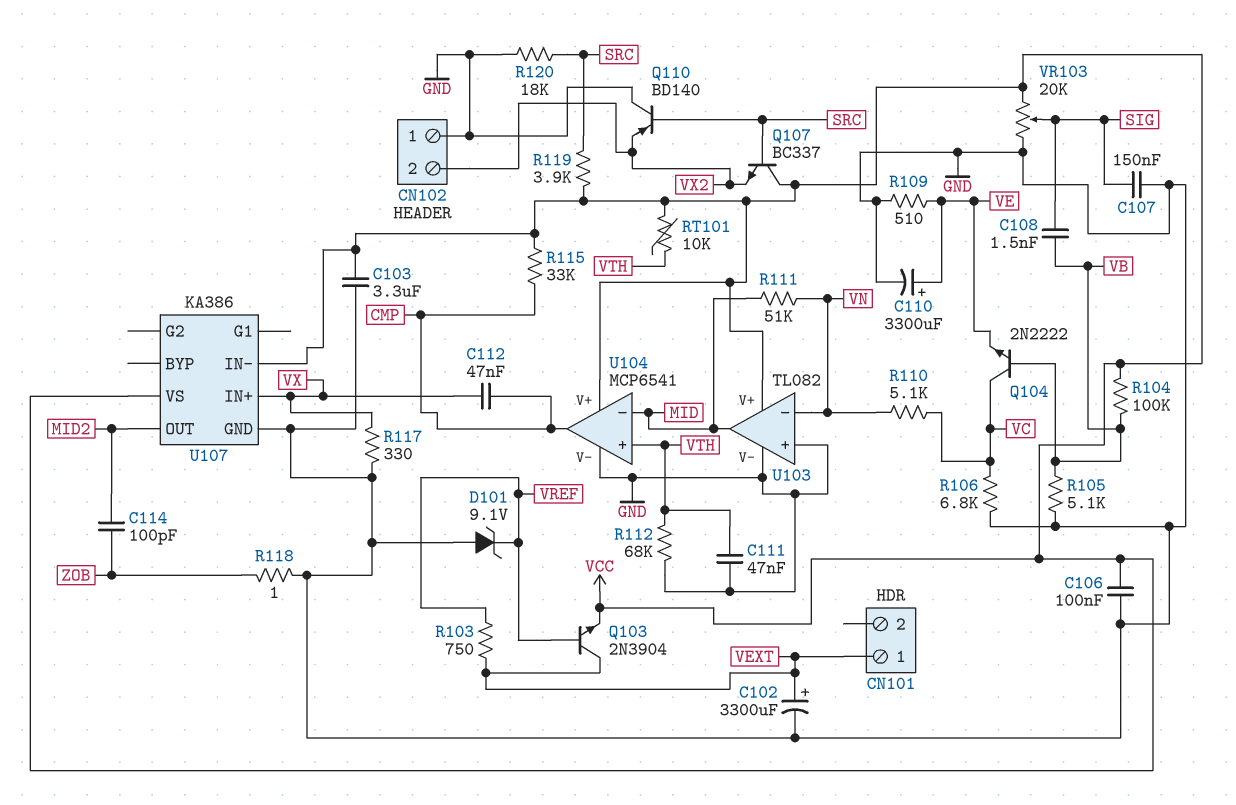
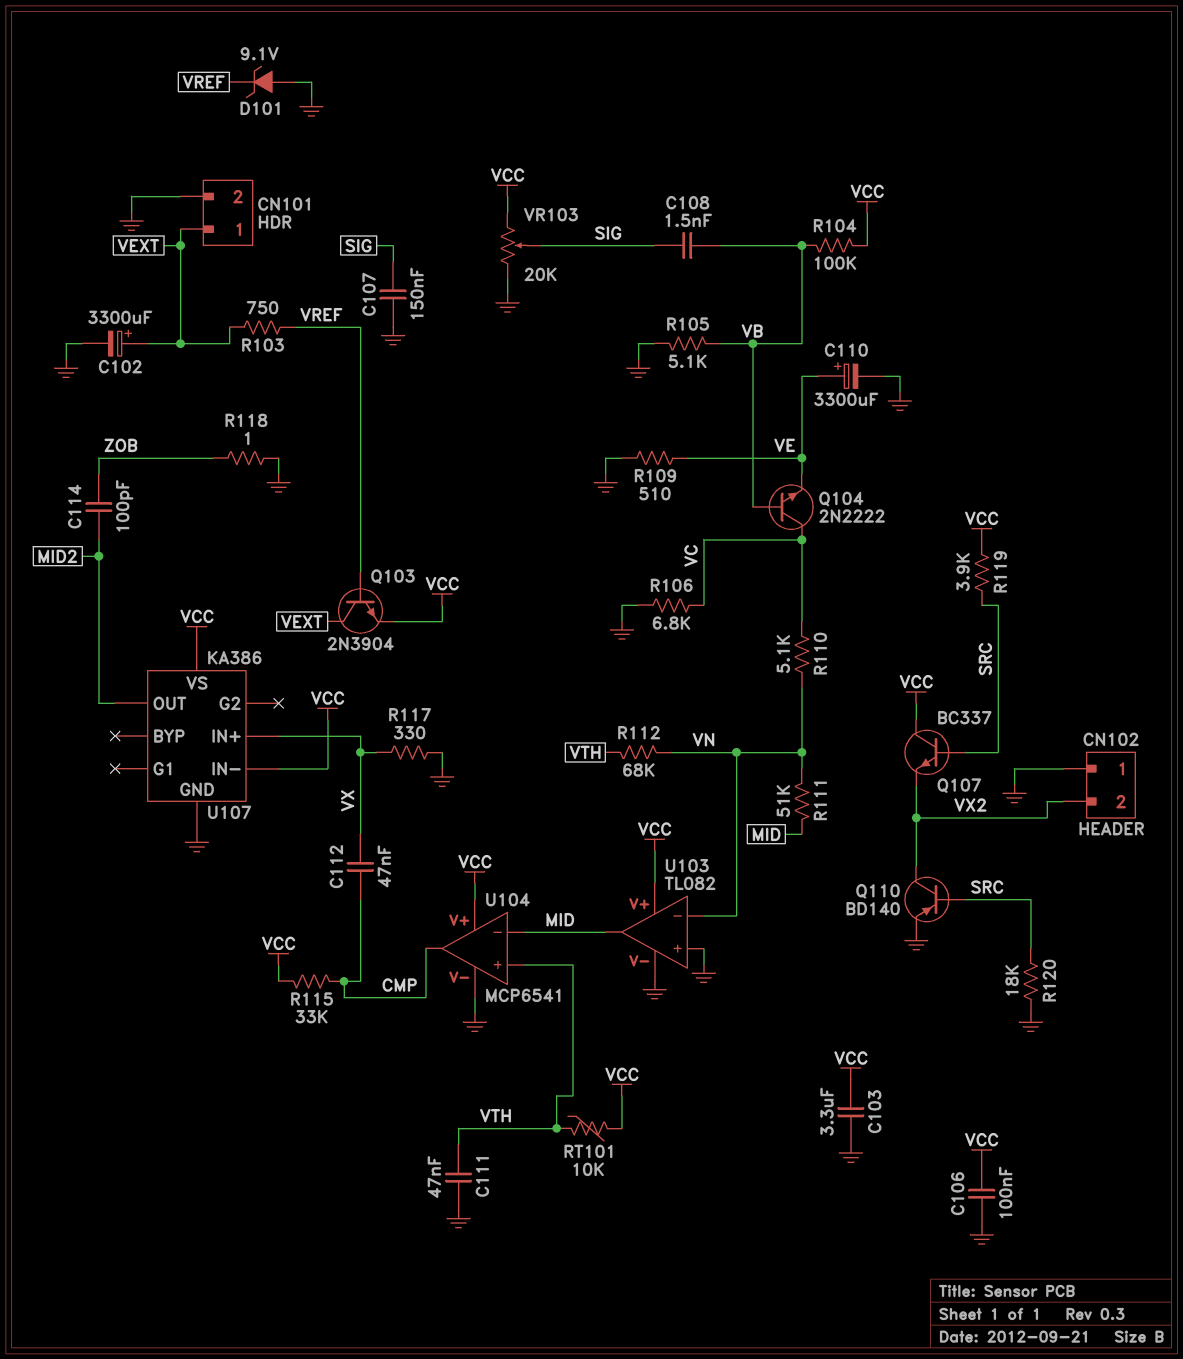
CN101 pin 2: none -> GND
Q110: PNP BD140 (B SRC, C GND, E VX2) -> PNP BD140 (B SRC, C VX2, E GND)
R112: 68k (GND, VTH) -> 68k (VN, VTH)

